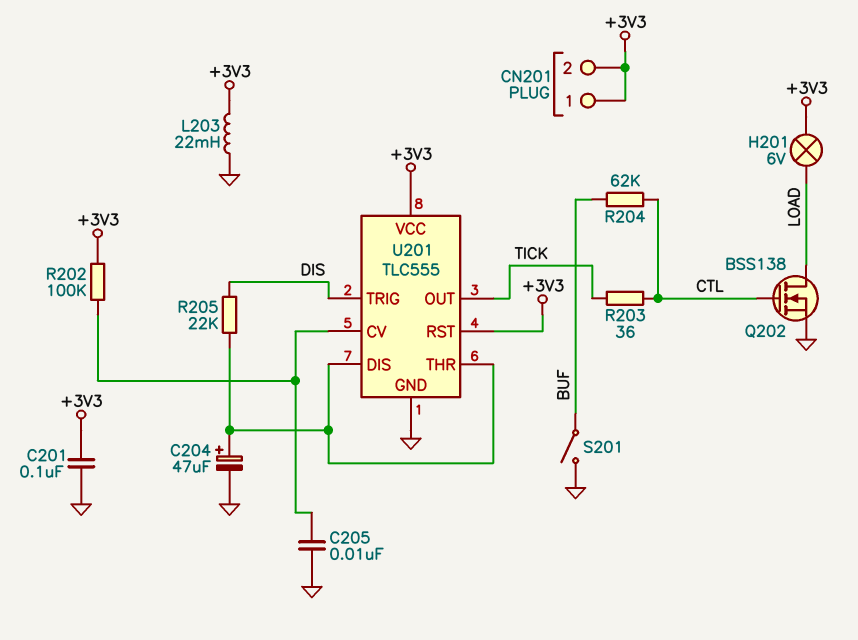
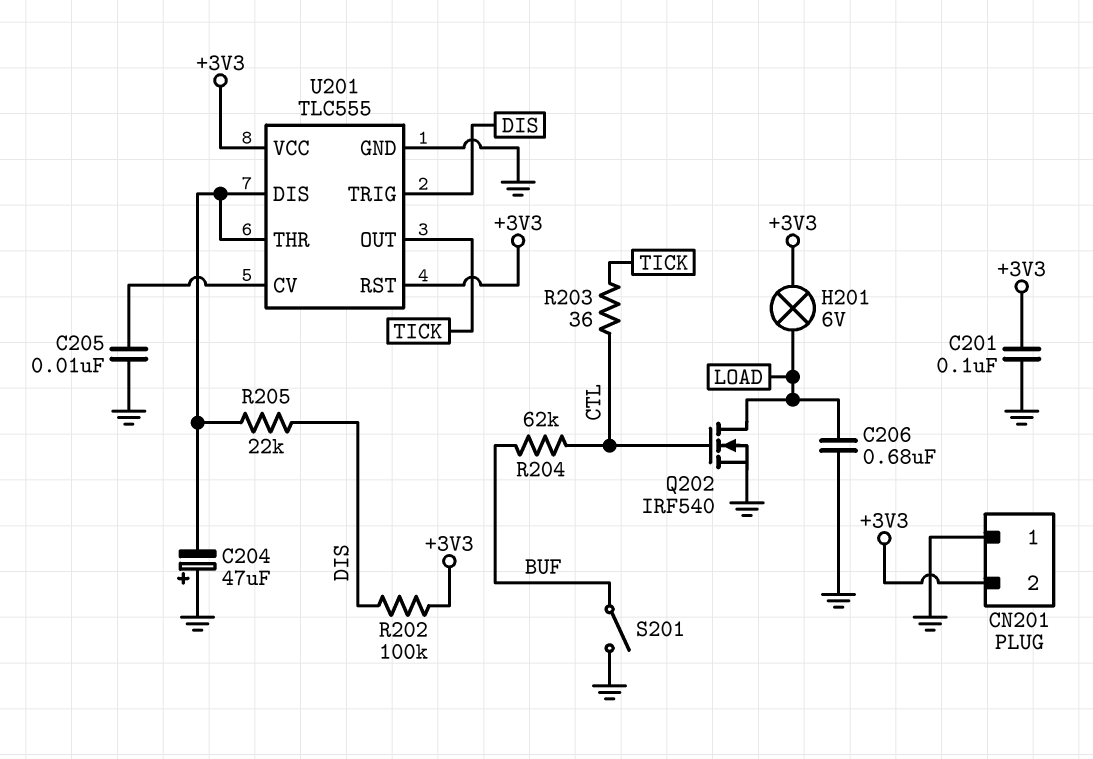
C204: 47uF (plus U201/DIS, minus GND) -> 47uF (plus GND, minus U201/DIS)
C206: none -> 680nF (GND, LOAD)
CN201 pin 1: +3V3 -> GND
L203: 22mH (+3V3, GND) -> none
Q202: NMOS BSS138 (G CTL, D LOAD, S GND) -> NMOS IRF540 (G CTL, D LOAD, S GND)
R202: 100k (+3V3, U201/CV) -> 100k (+3V3, DIS)

